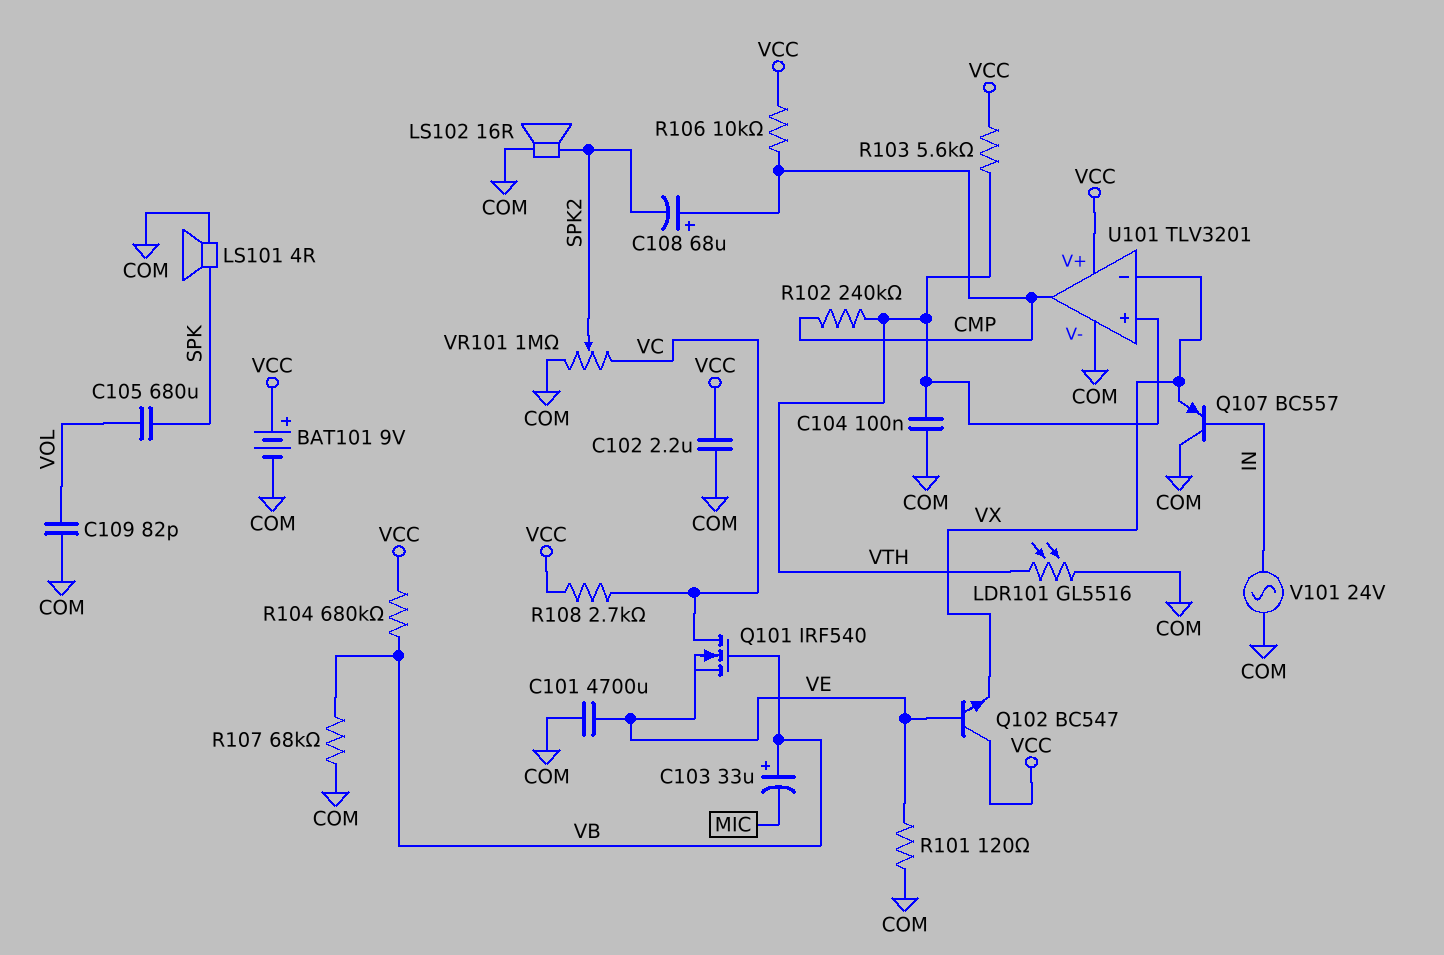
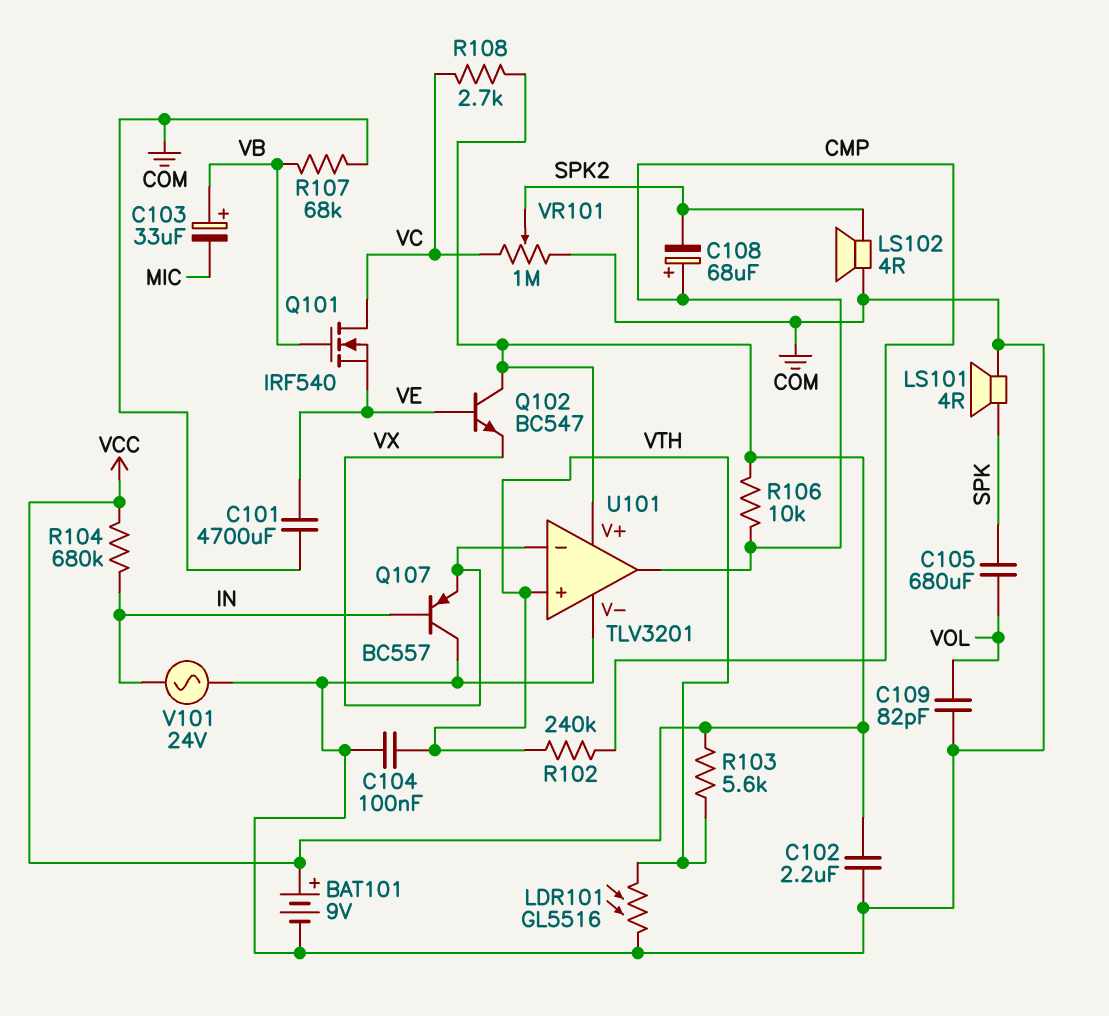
LS102: speaker 16R (COM, SPK2) -> speaker 4R (COM, SPK2)
R101: 120 (COM, VE) -> none
R104: 680k (VB, VCC) -> 680k (IN, VCC)

